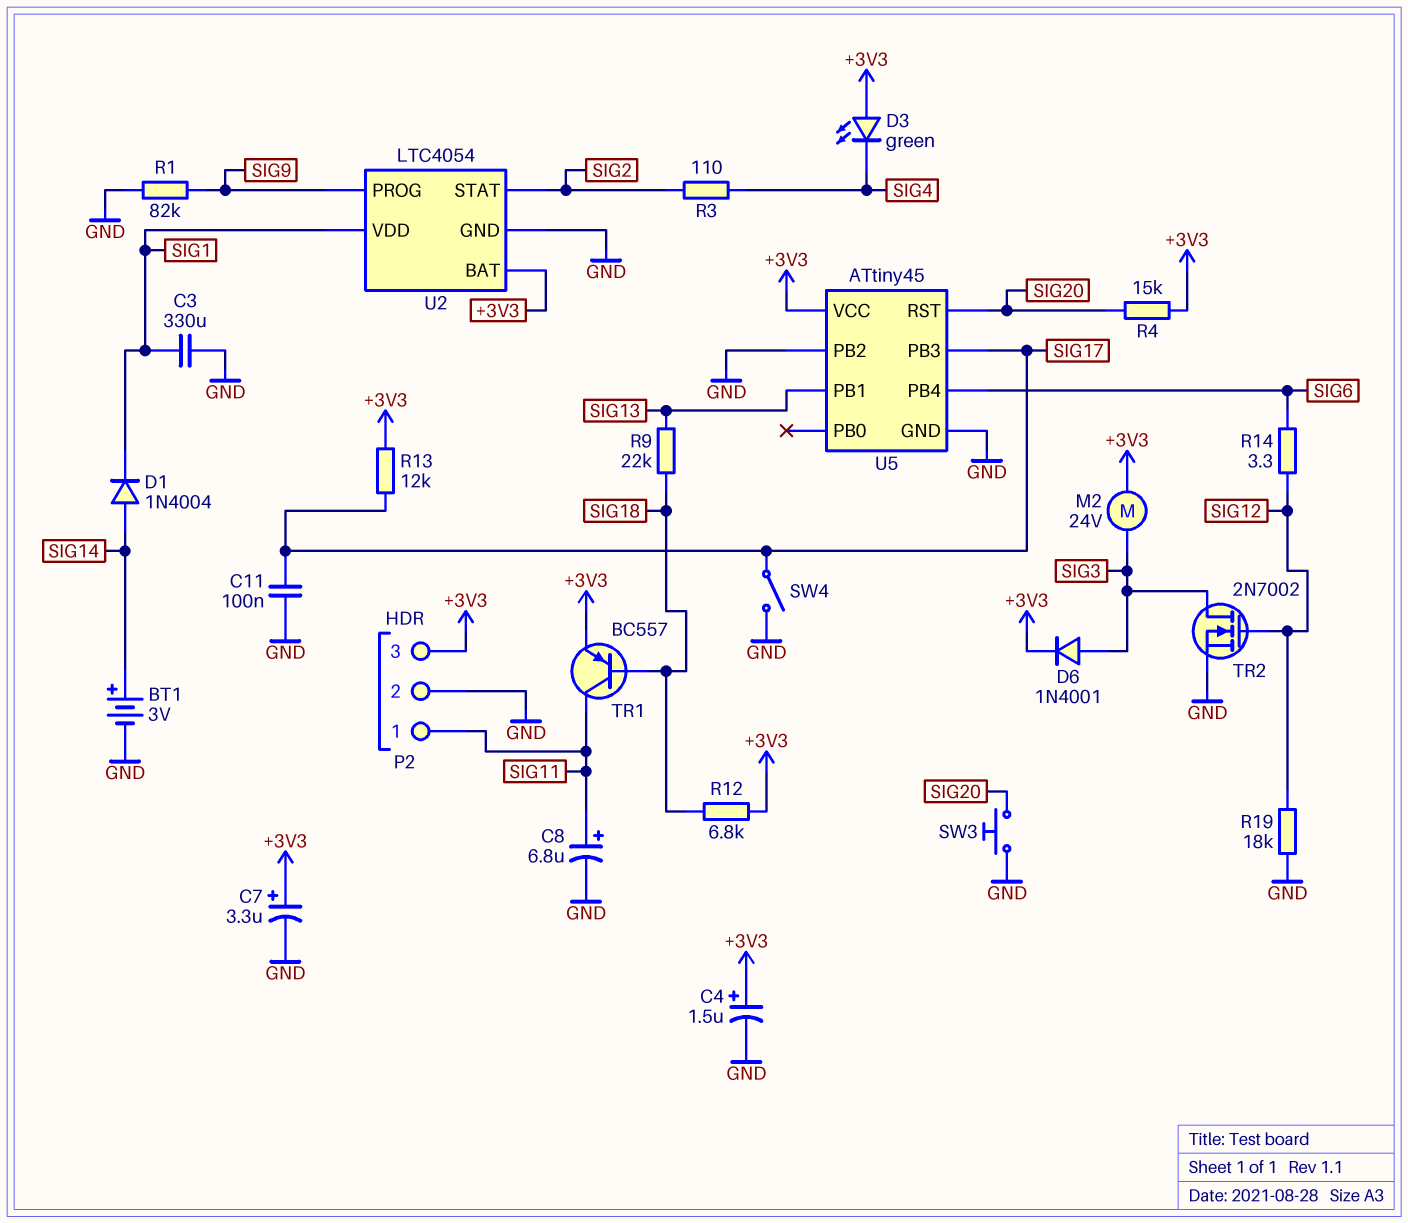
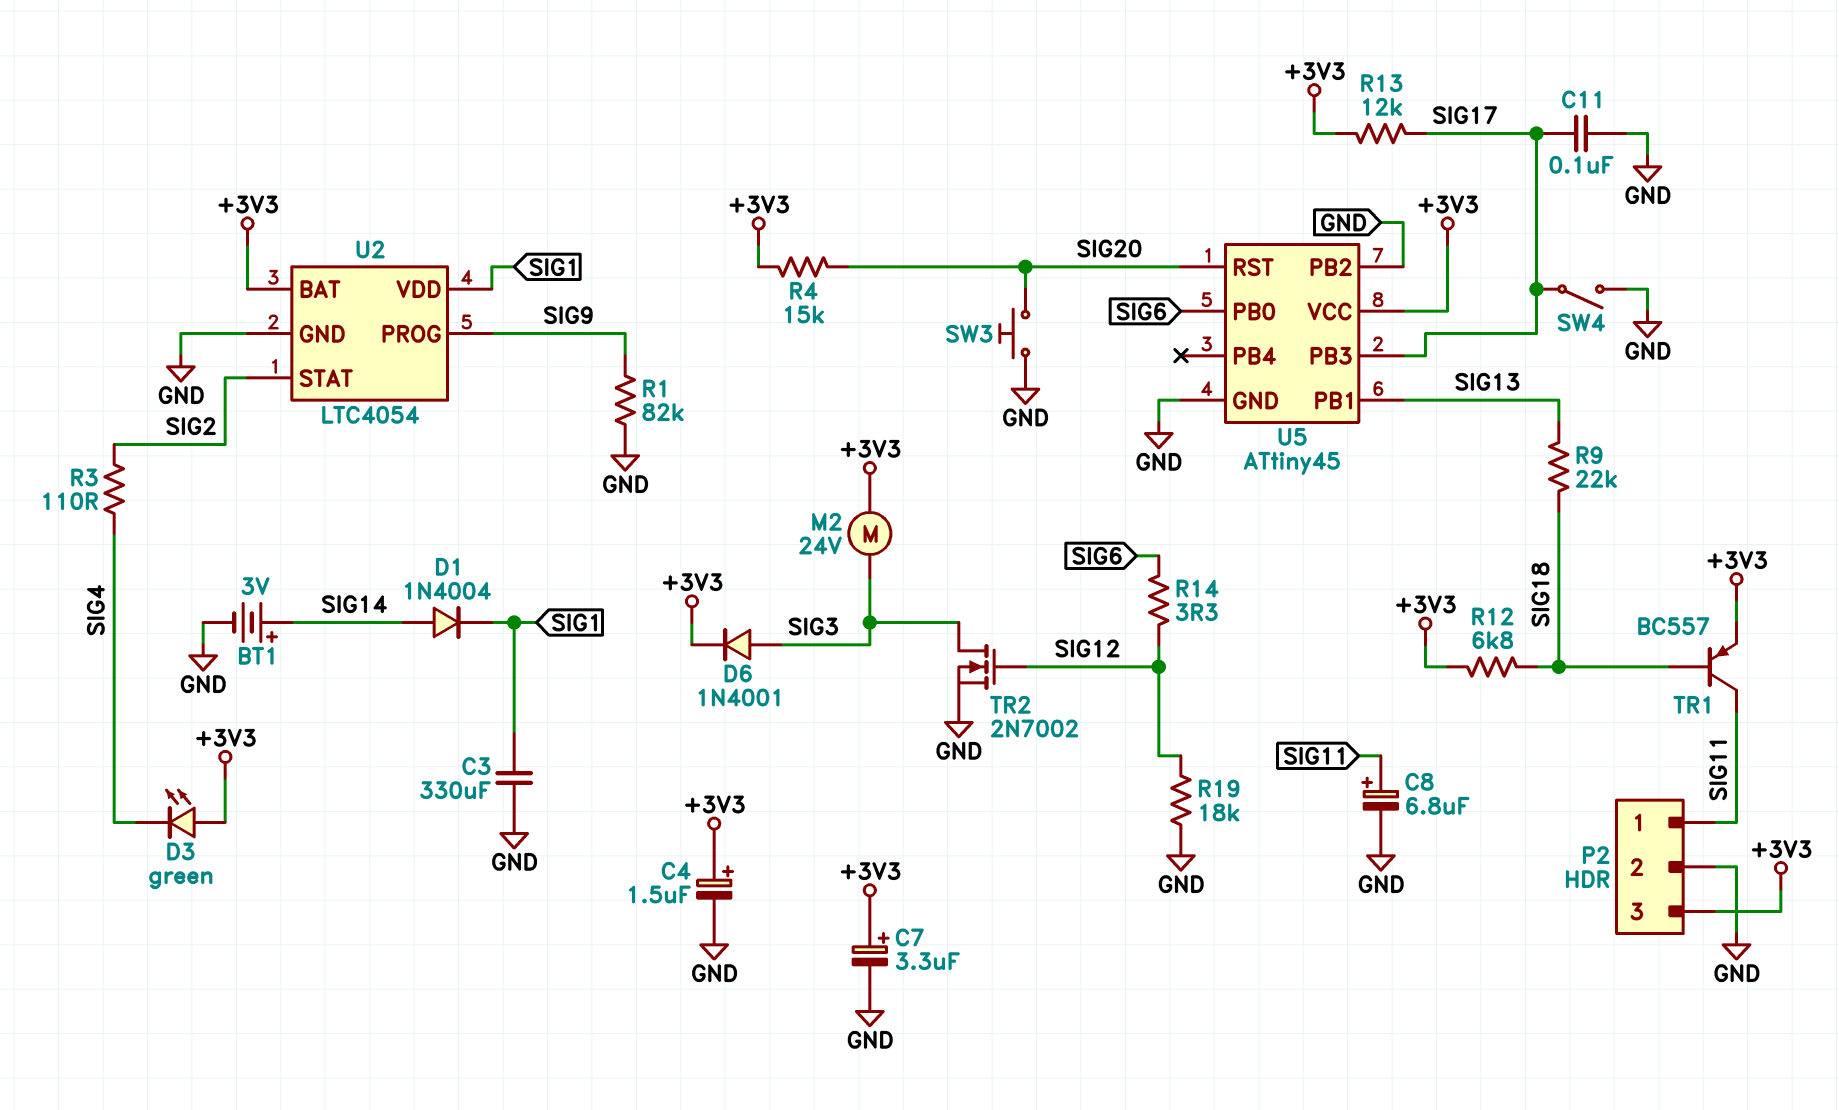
U5 pin PB0: none -> SIG6
U5 pin PB4: SIG6 -> none

